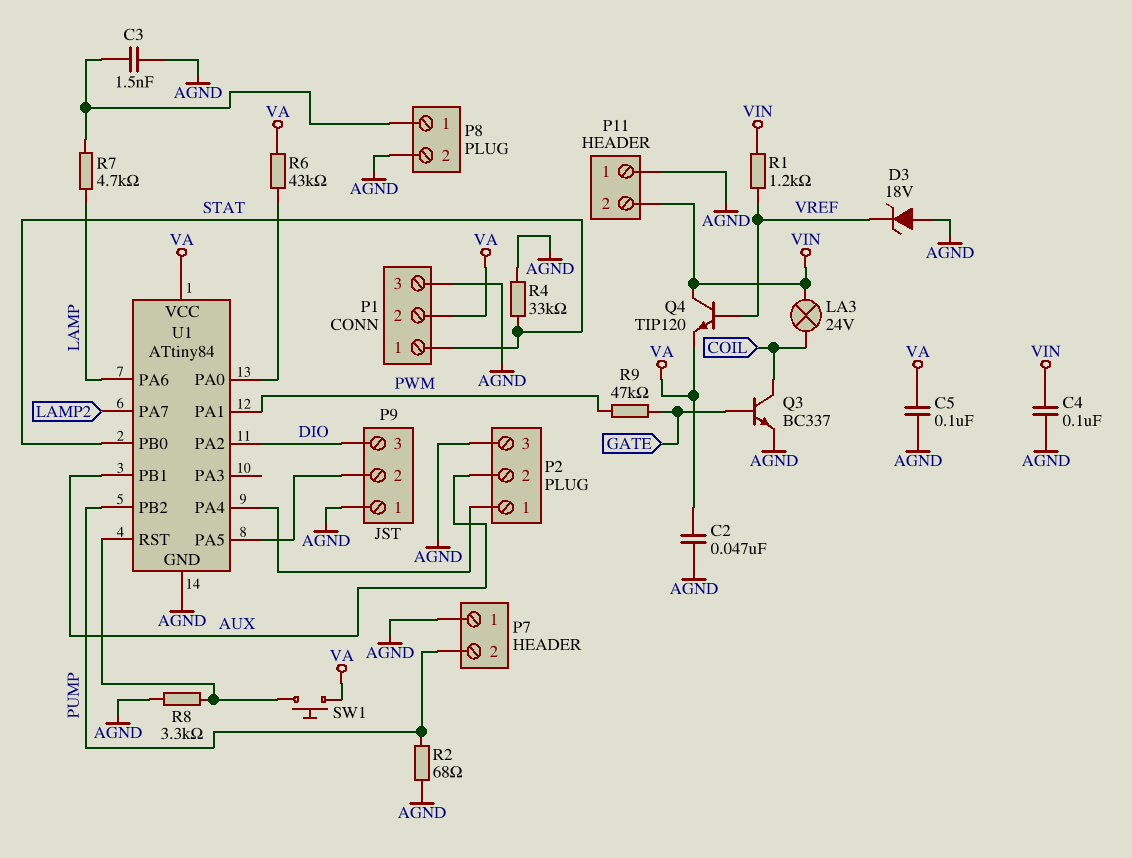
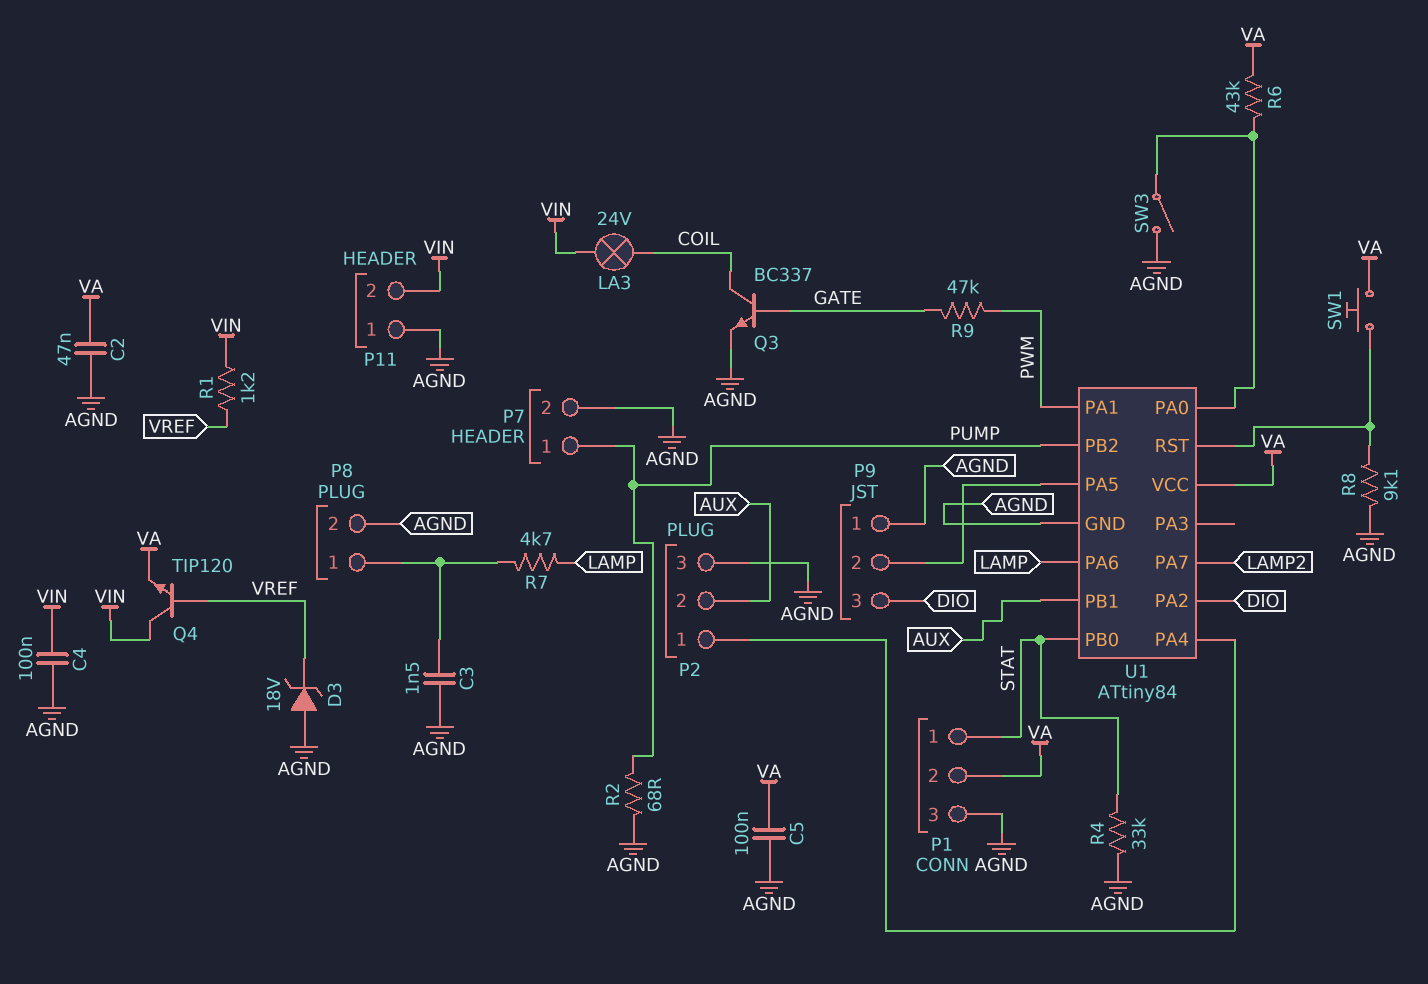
P7 pin 1: AGND -> PUMP
P7 pin 2: PUMP -> AGND
R8: 3.3k (AGND, U1/RST) -> 9.1k (AGND, U1/RST)
SW3: none -> switch (AGND, U1/PA0)

